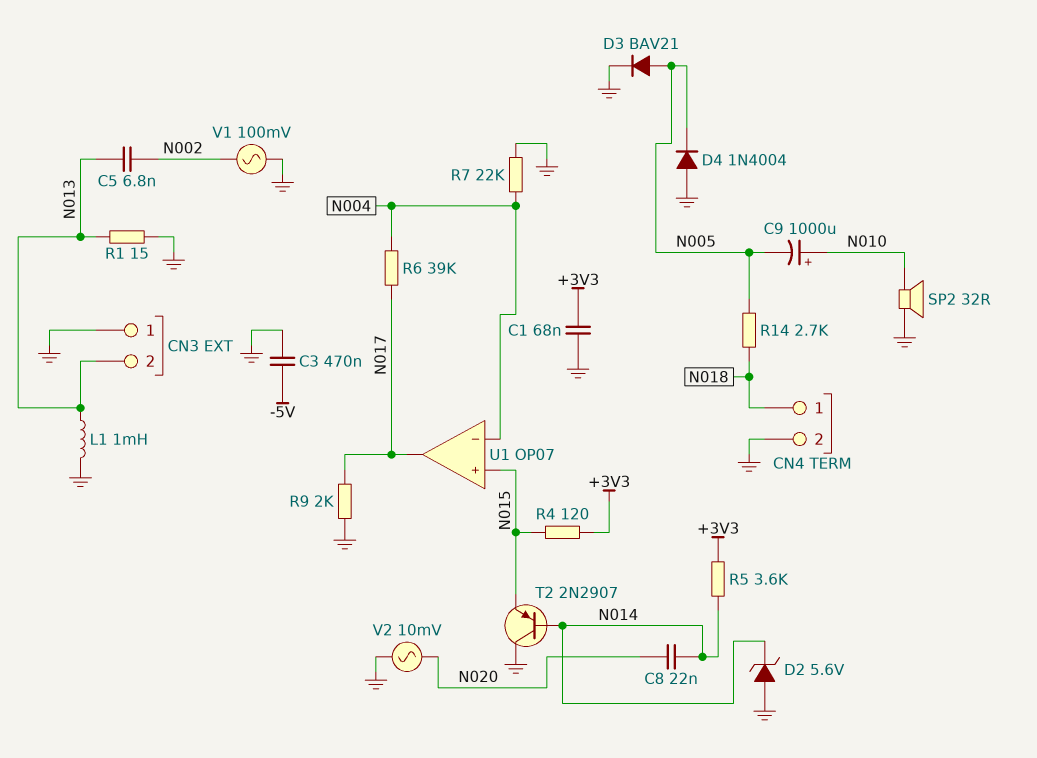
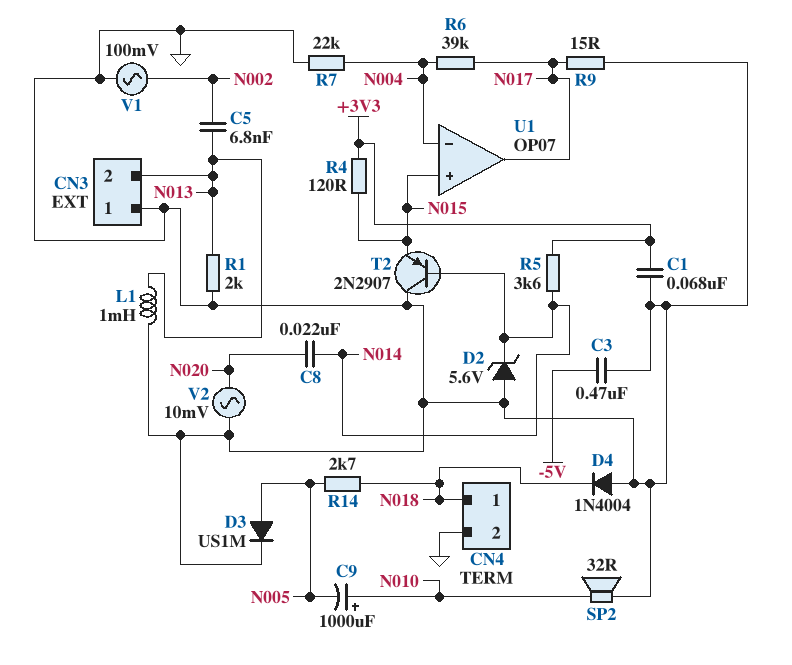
D3: diode BAV21 (A N005, K GND) -> diode US1M (A N005, K GND)
D4: diode 1N4004 (A GND, K N005) -> diode 1N4004 (A GND, K N018)
R1: 15 (GND, N013) -> 2k (GND, N013)
R9: 2k (GND, N017) -> 15 (GND, N017)

